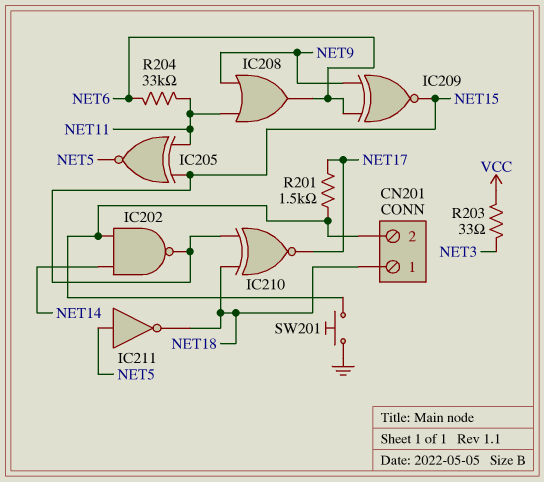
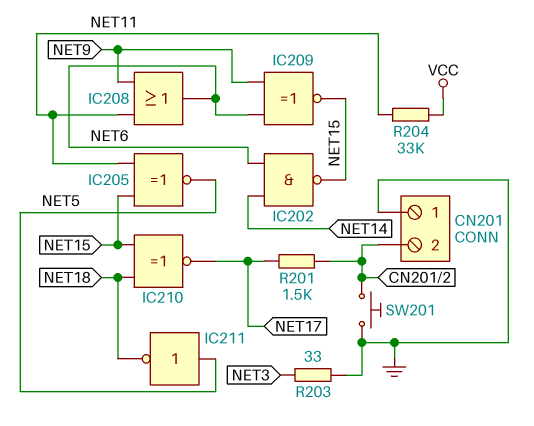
CN201 pin 1: NET18 -> GND
IC202: NAND (in CN201/2, in NET14, out NET15) -> NAND (in NET6, in NET14, out NET15)
R203: 33 (NET3, VCC) -> 33 (GND, NET3)
R204: 33k (NET6, NET11) -> 33k (NET11, VCC)

